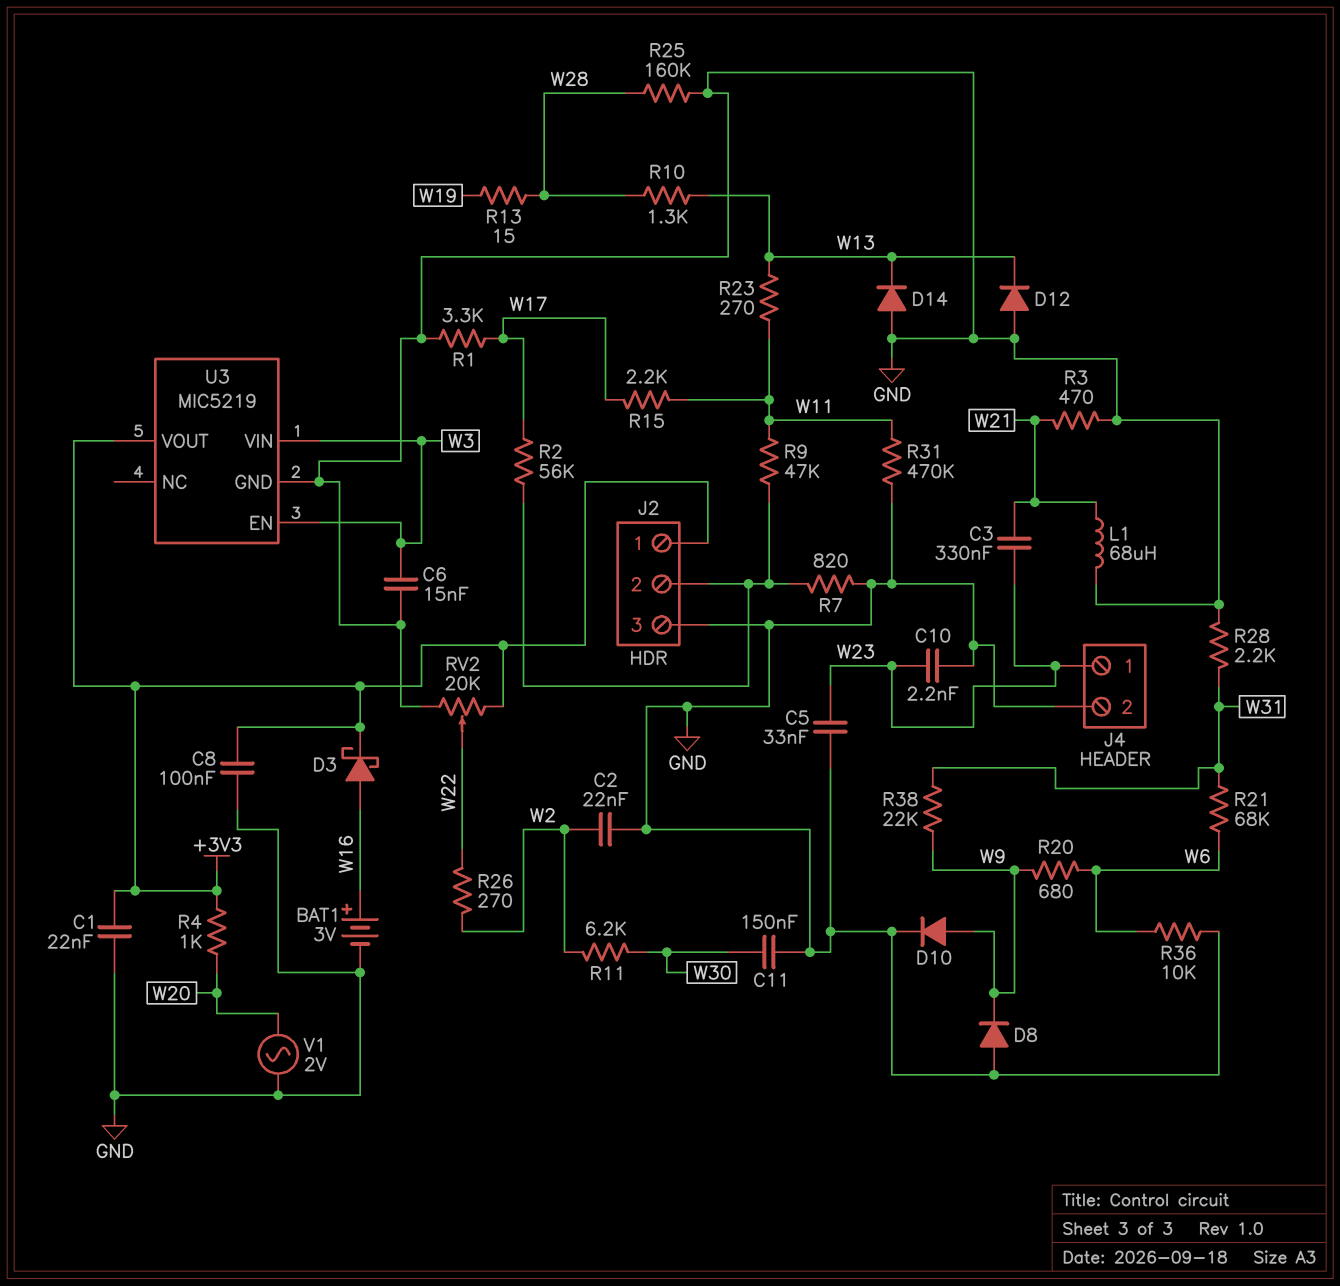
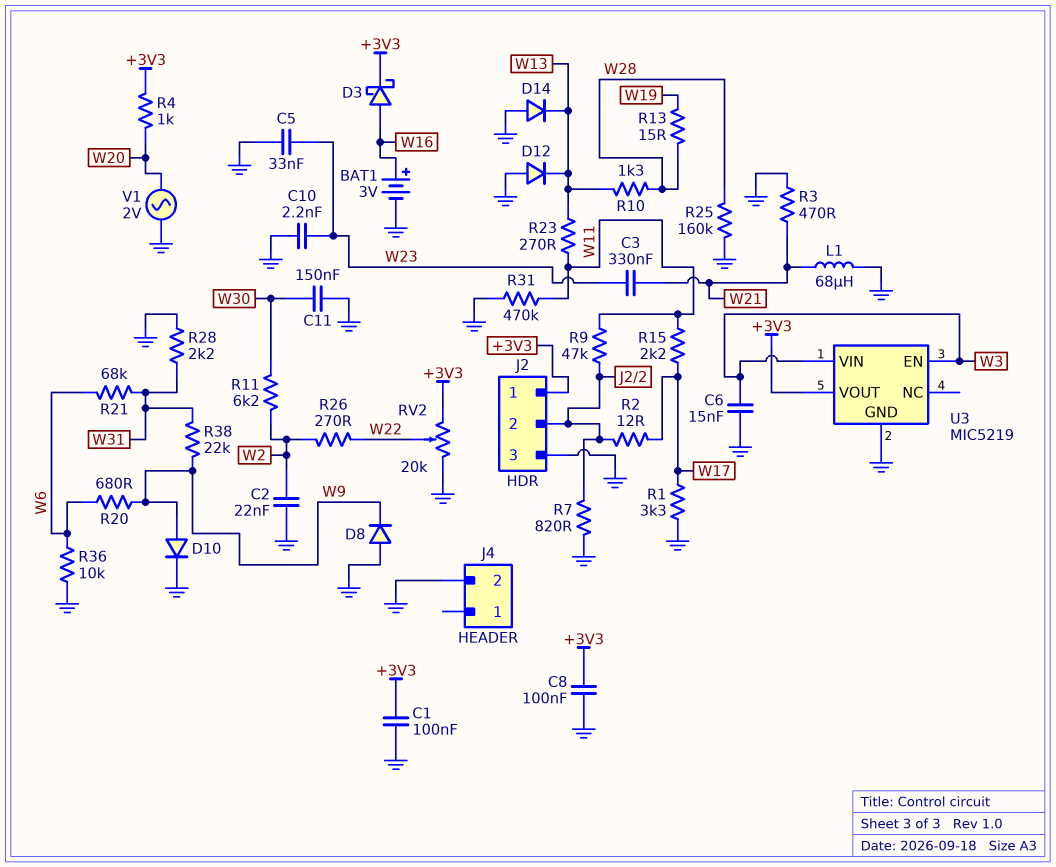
C1: 22nF (+3V3, GND) -> 100nF (+3V3, GND)
J4 pin 1: W23 -> none
R2: 56k (J2/2, W17) -> 12 (J2/2, W17)

